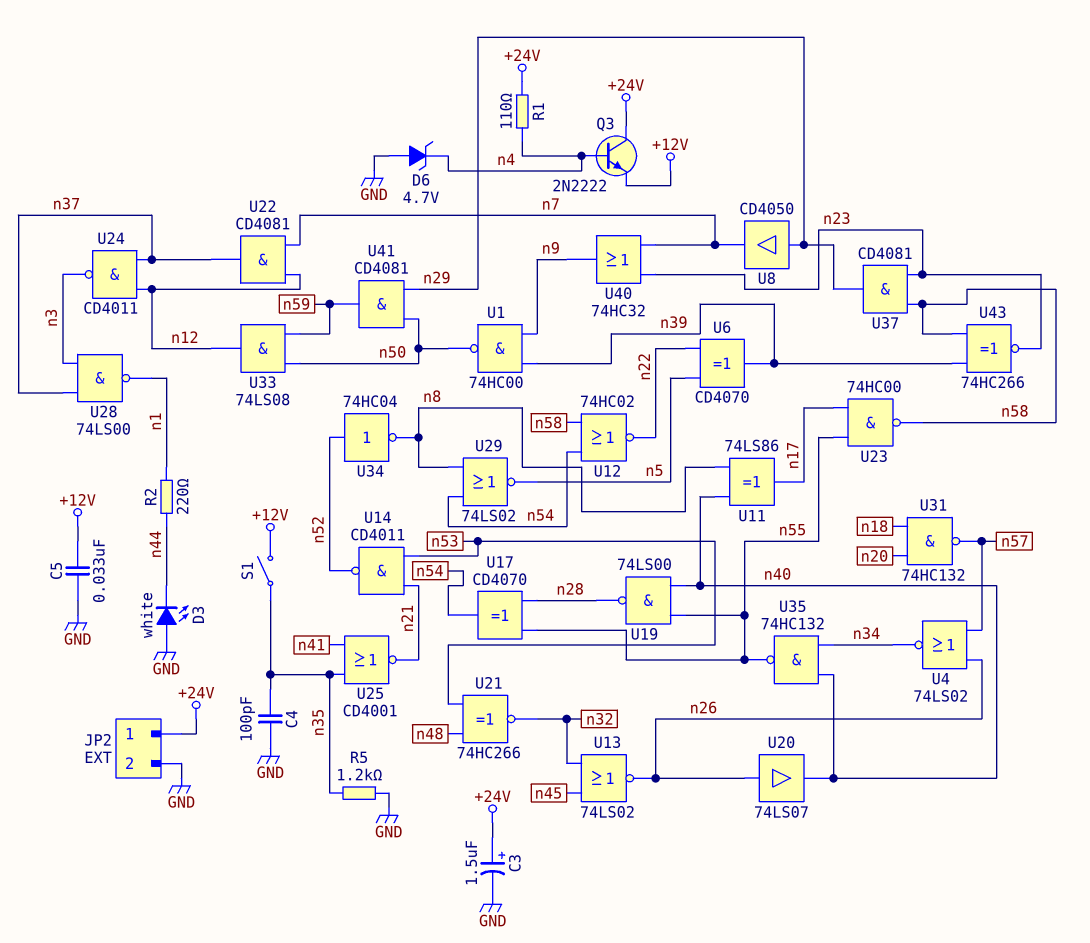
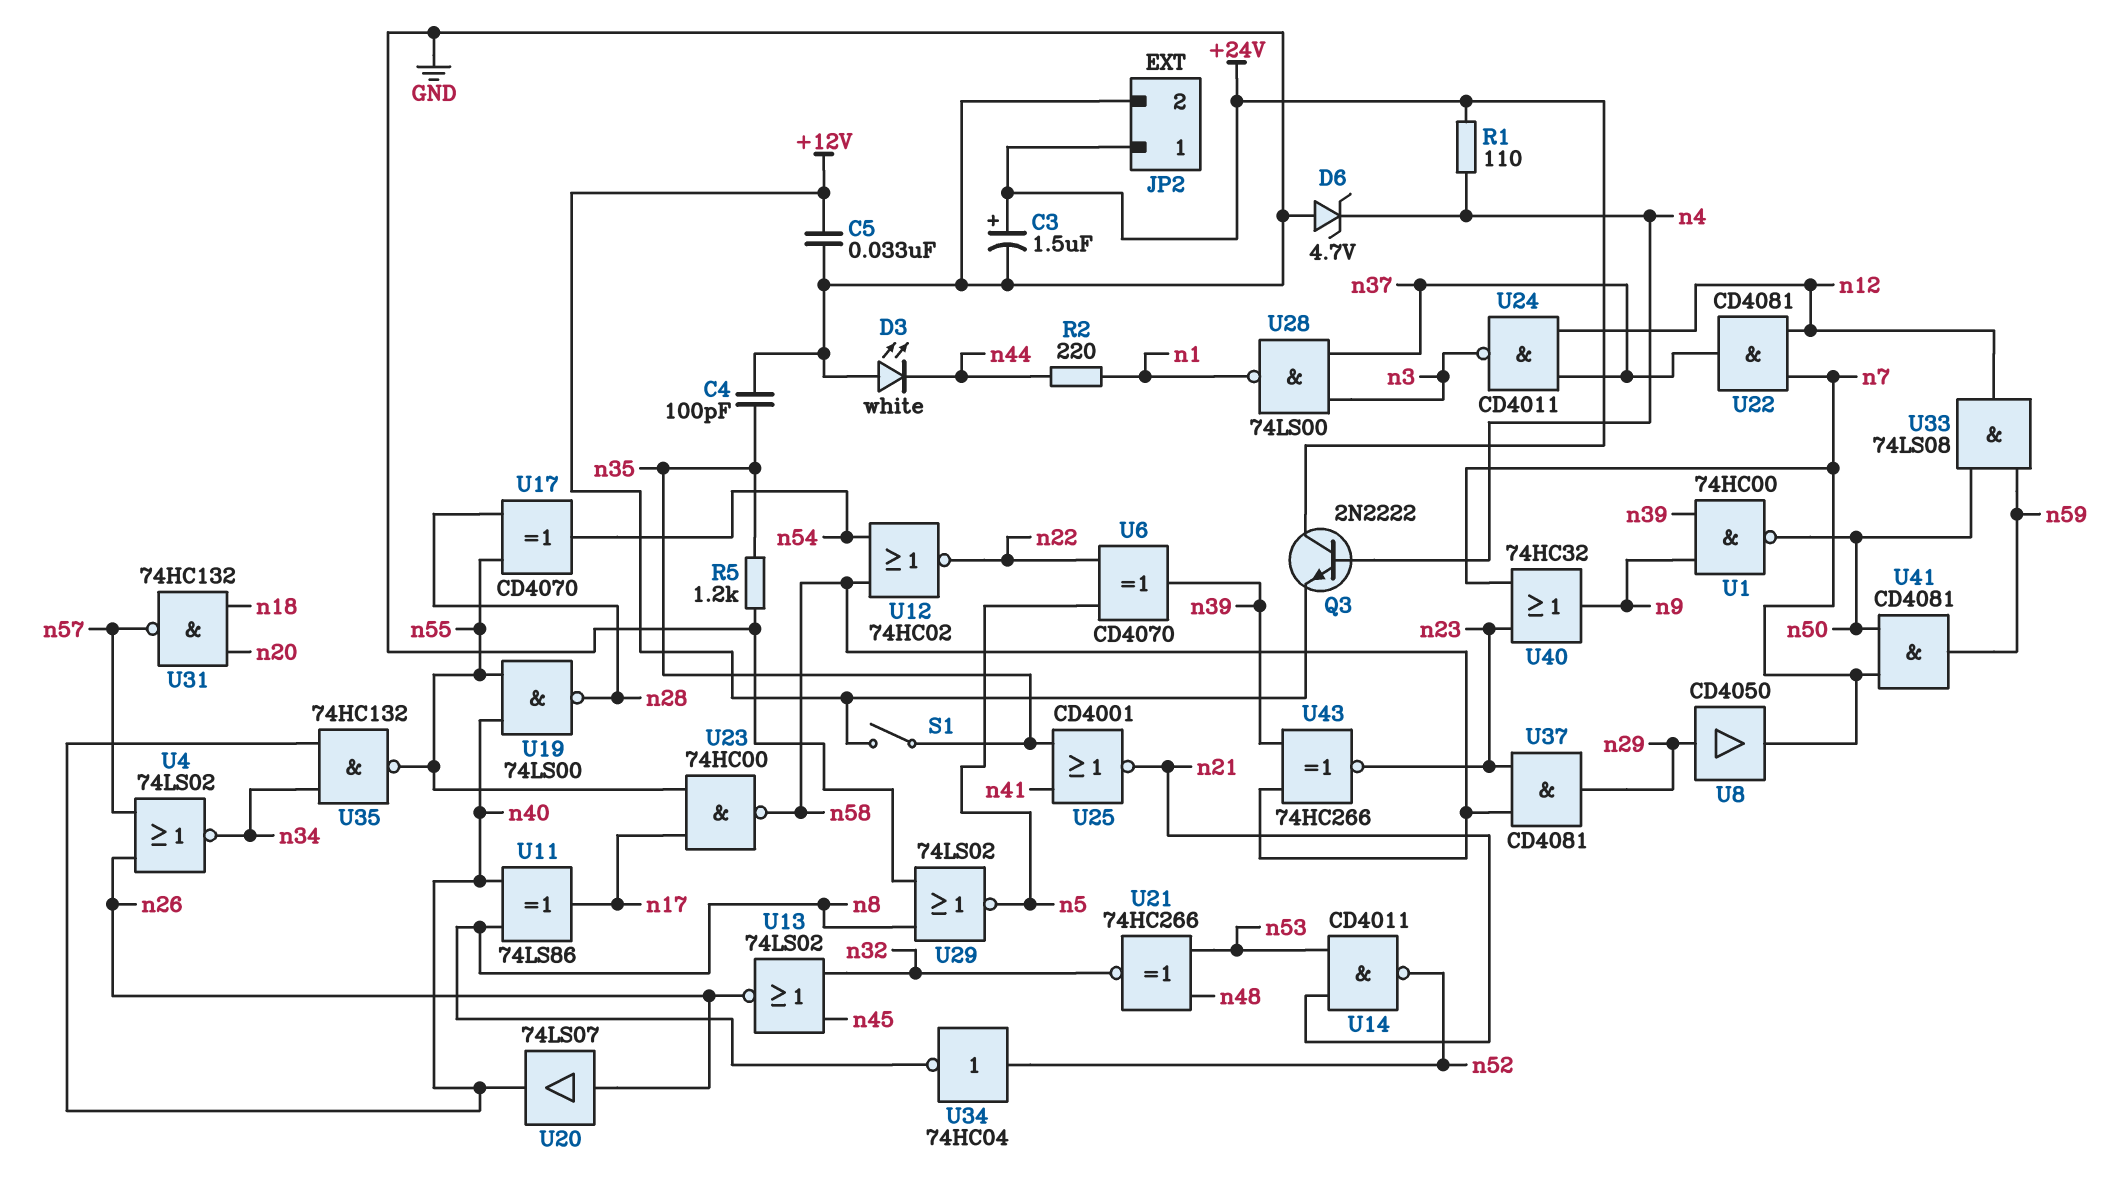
U29: NOR 74LS02 (in n8, in n54, out n5) -> NOR 74LS02 (in GND, in n8, out n5)
U41: AND CD4081 (in n29, in n50, out n59) -> AND CD4081 (in n7, in n50, out n59)

